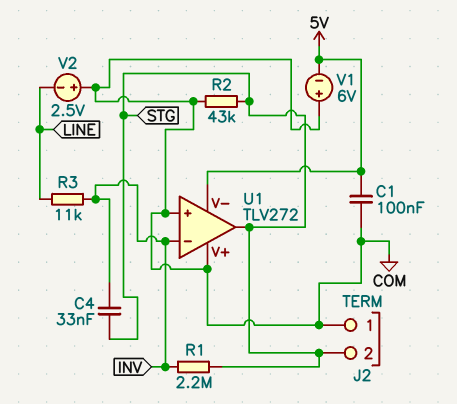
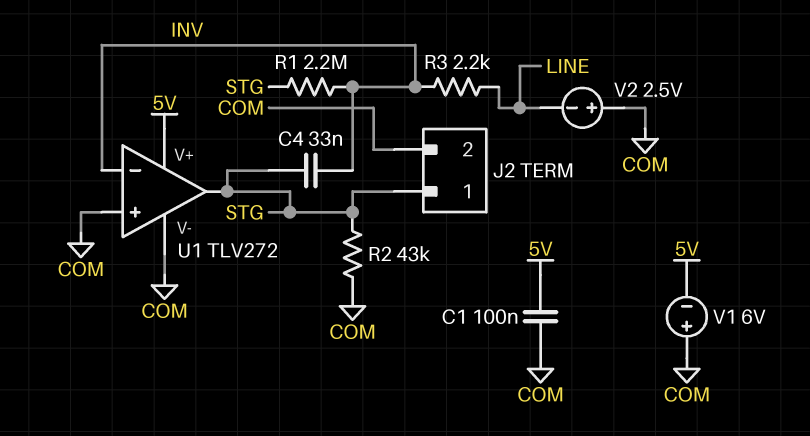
J2 pin 1: COM -> STG
J2 pin 2: STG -> COM
R3: 11k (INV, LINE) -> 2.2k (INV, LINE)
U1 pin V+: COM -> 5V
U1 pin V-: 5V -> COM

